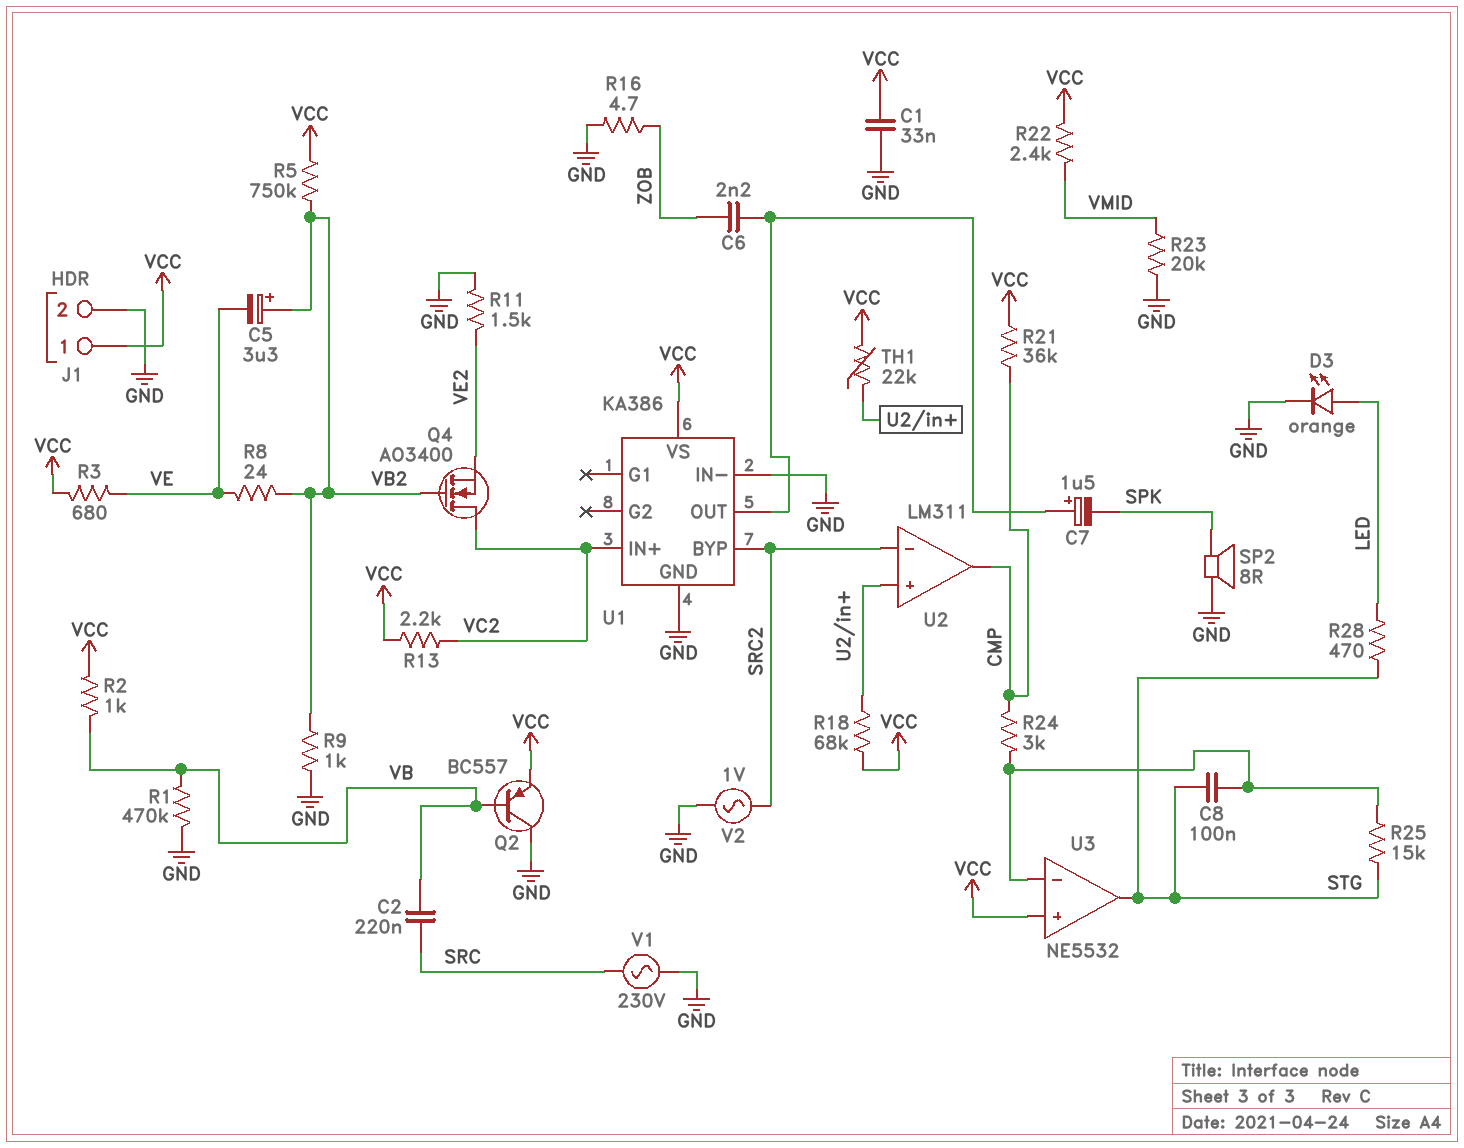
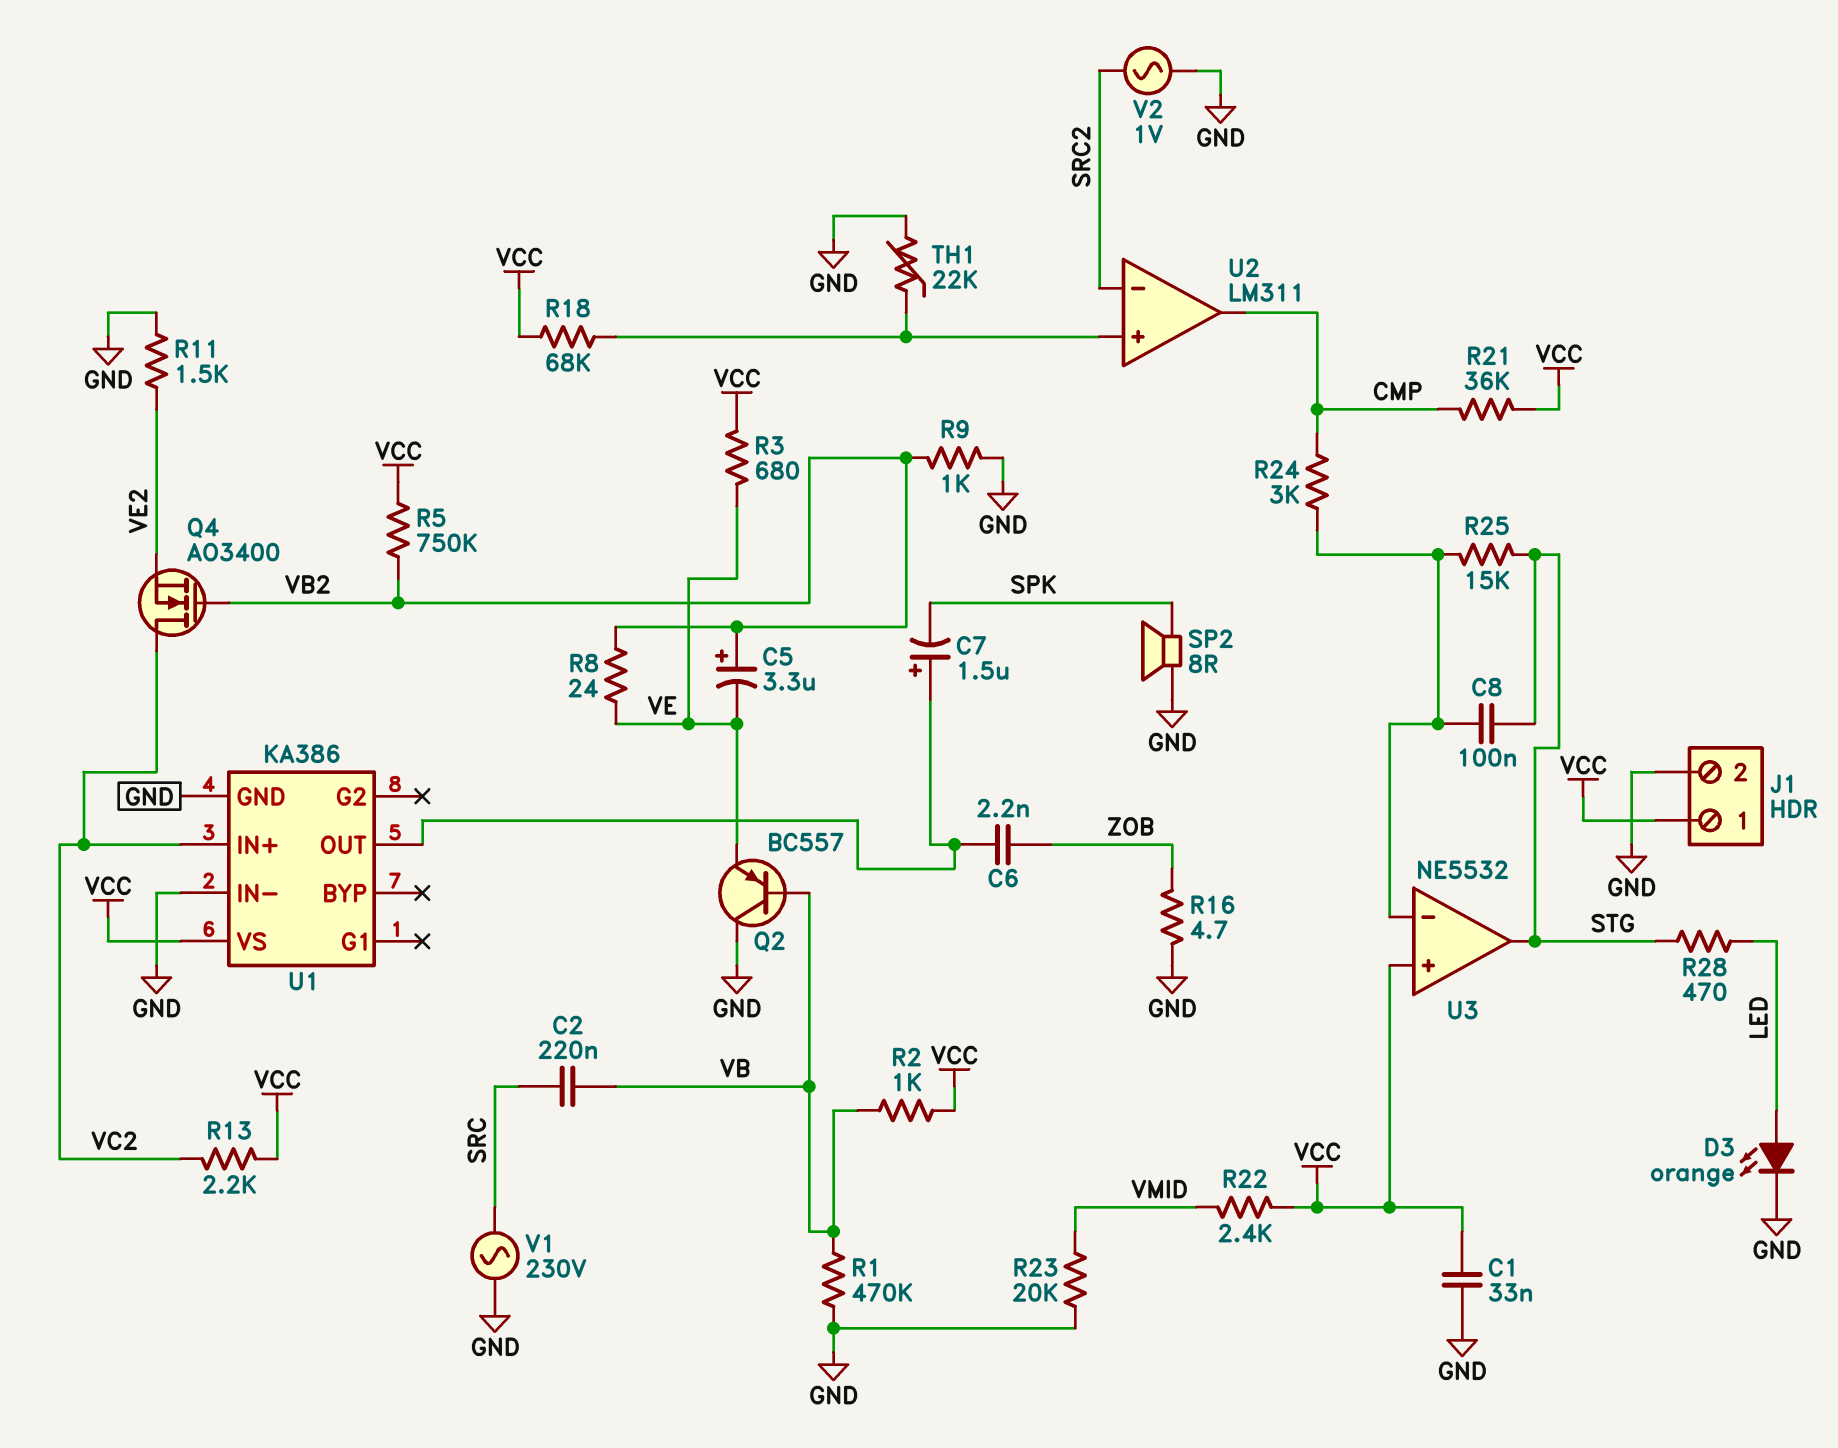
Q2: PNP BC557 (B VB, C GND, E VCC) -> PNP BC557 (B VB, C GND, E VE)
TH1: 22k (U2/in+, VCC) -> 22k (GND, U2/in+)
U1 pin BYP: SRC2 -> none

